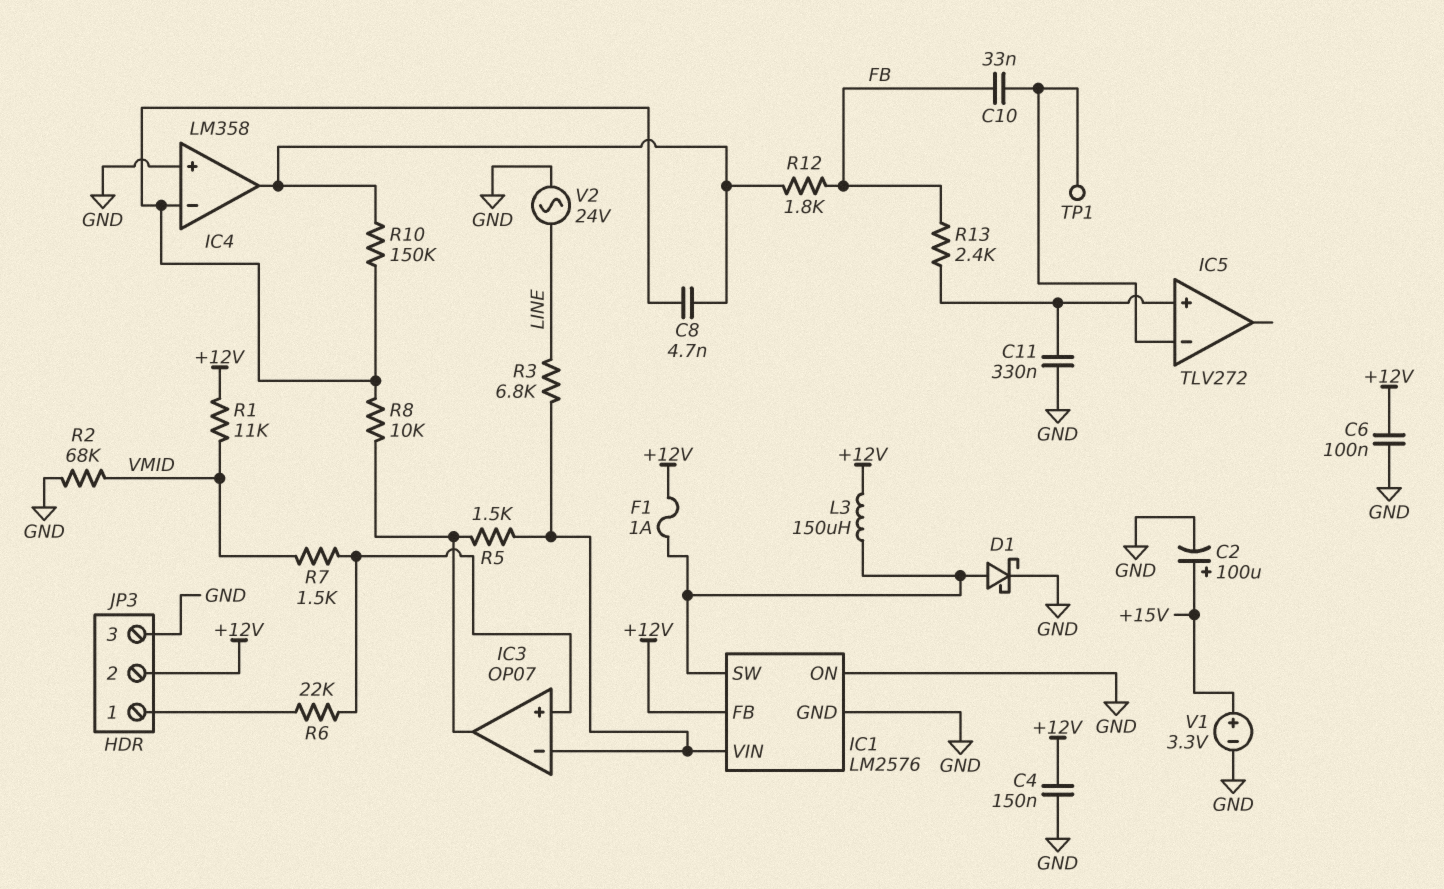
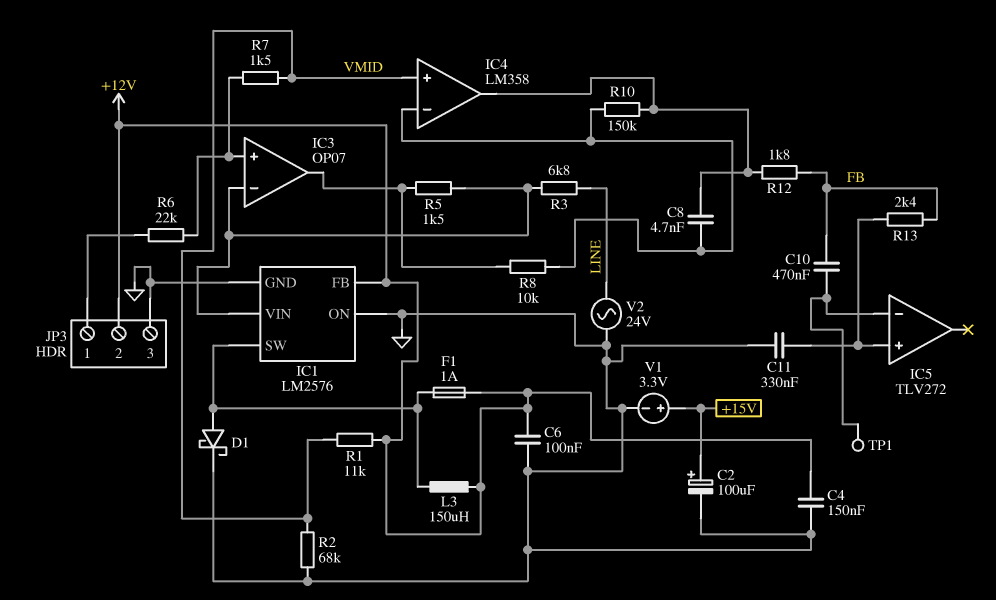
C10: 33nF (FB, IC5/in-) -> 470nF (FB, IC5/in-)
IC4 pin in+: GND -> VMID

